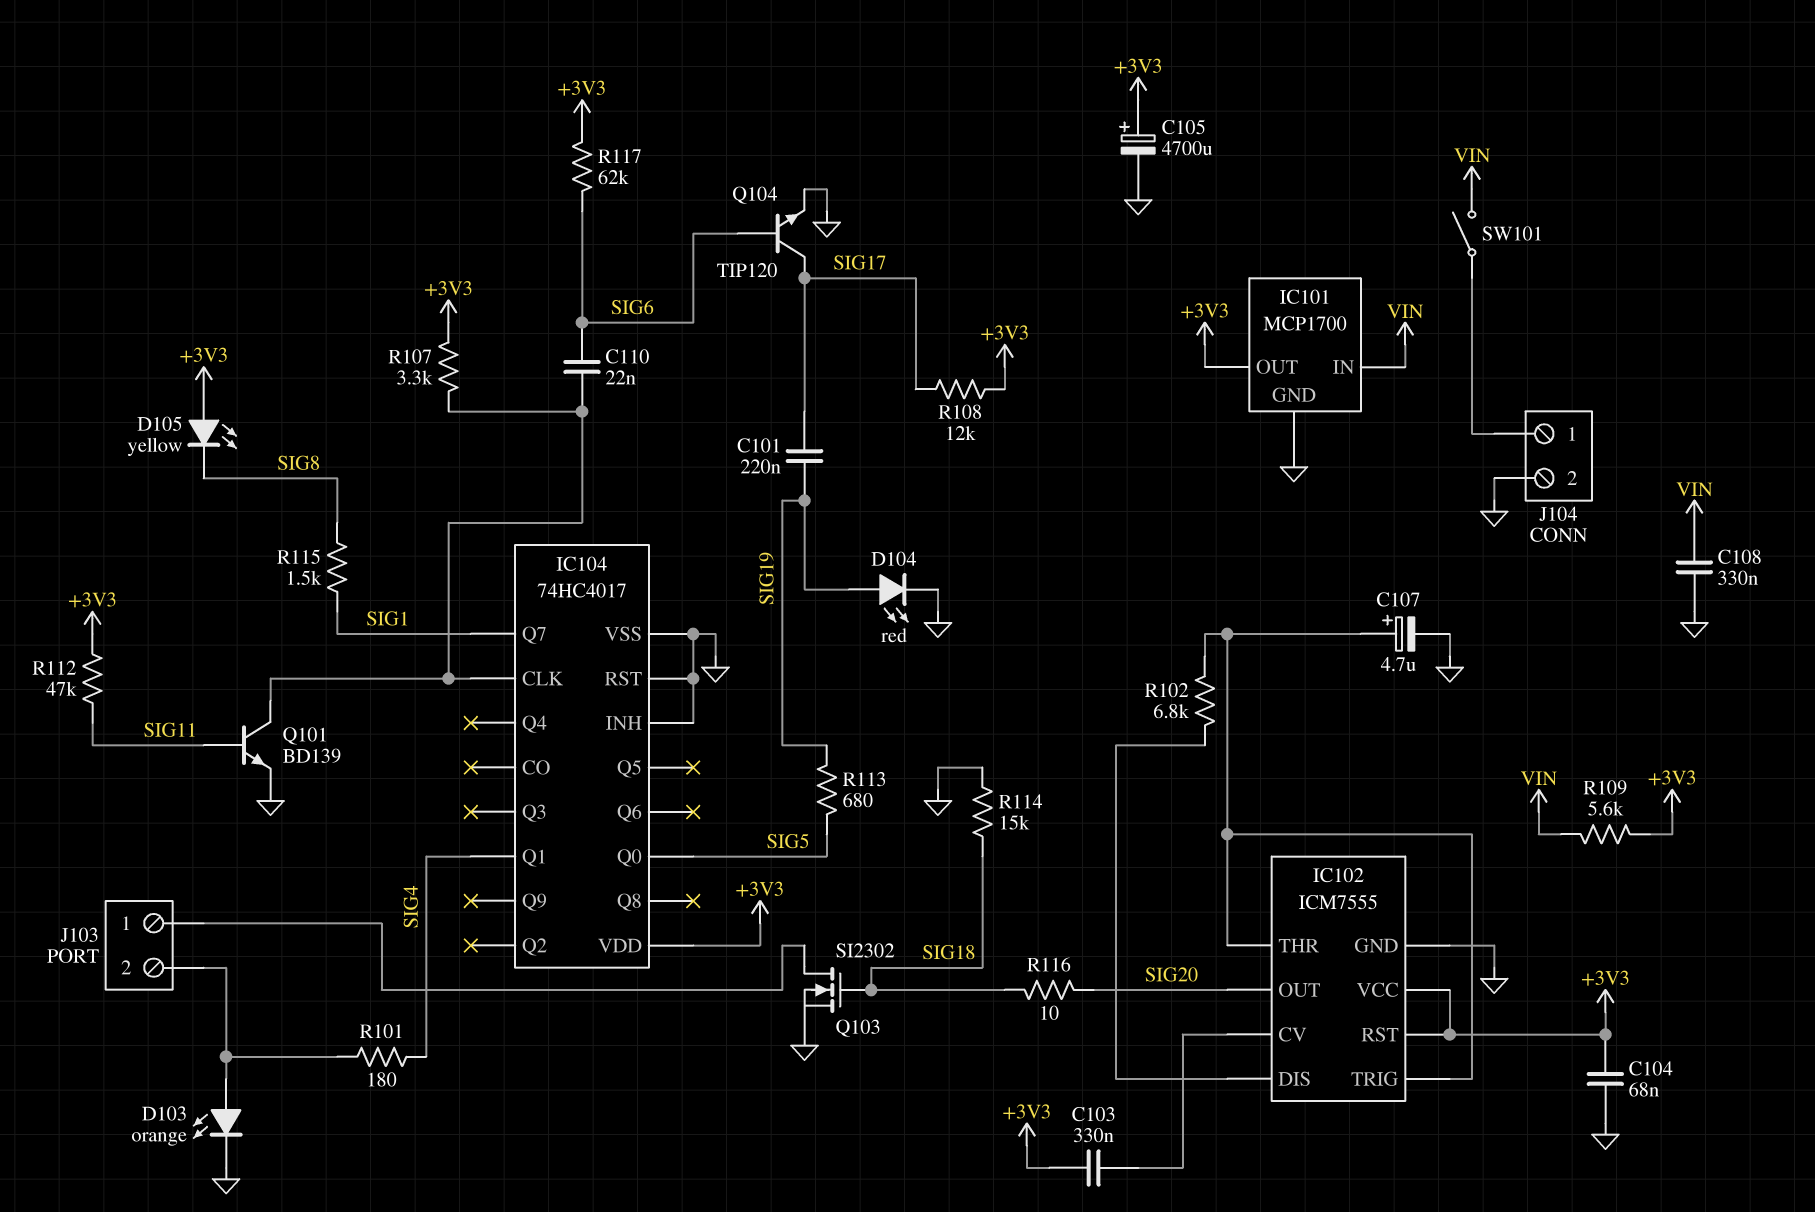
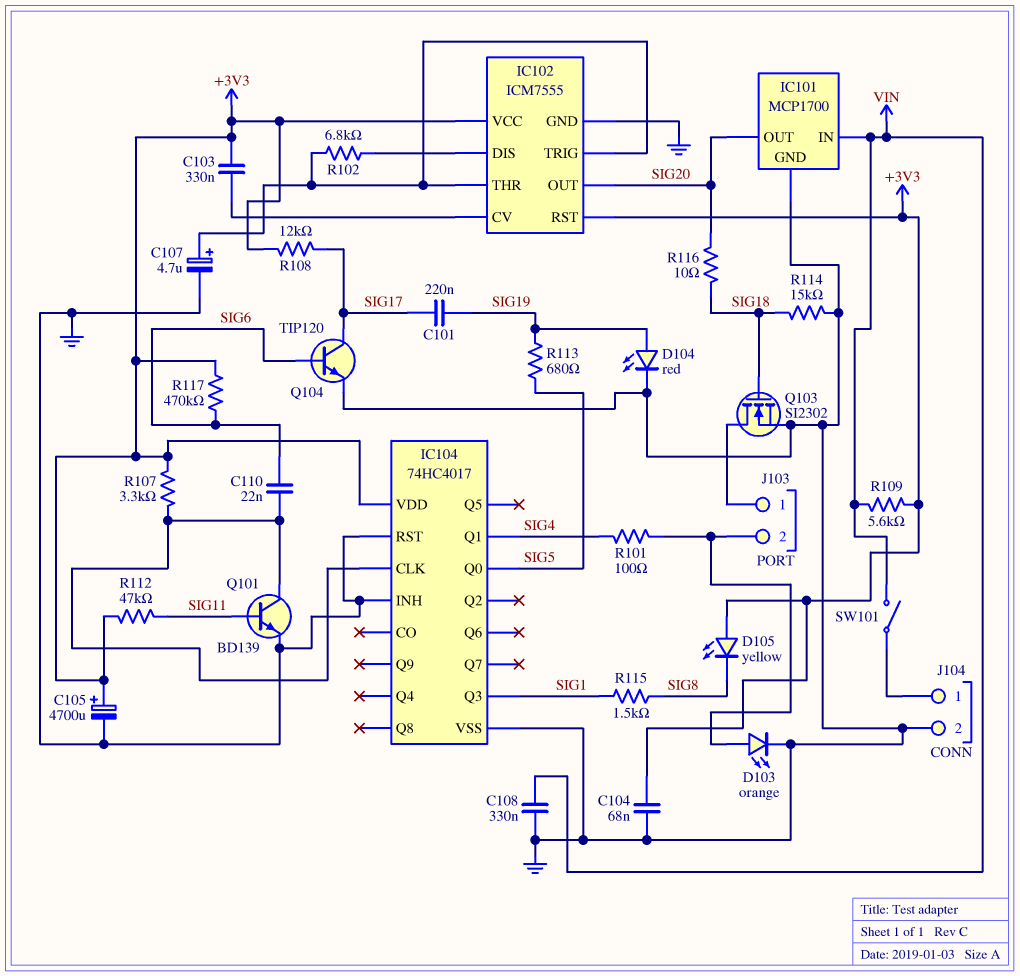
IC101 pin OUT: +3V3 -> SIG20
IC104 pin Q3: none -> SIG1
IC104 pin Q7: SIG1 -> none
R101: 180 (J103/2, SIG4) -> 100 (J103/2, SIG4)
R117: 62k (+3V3, SIG6) -> 470k (+3V3, SIG6)

